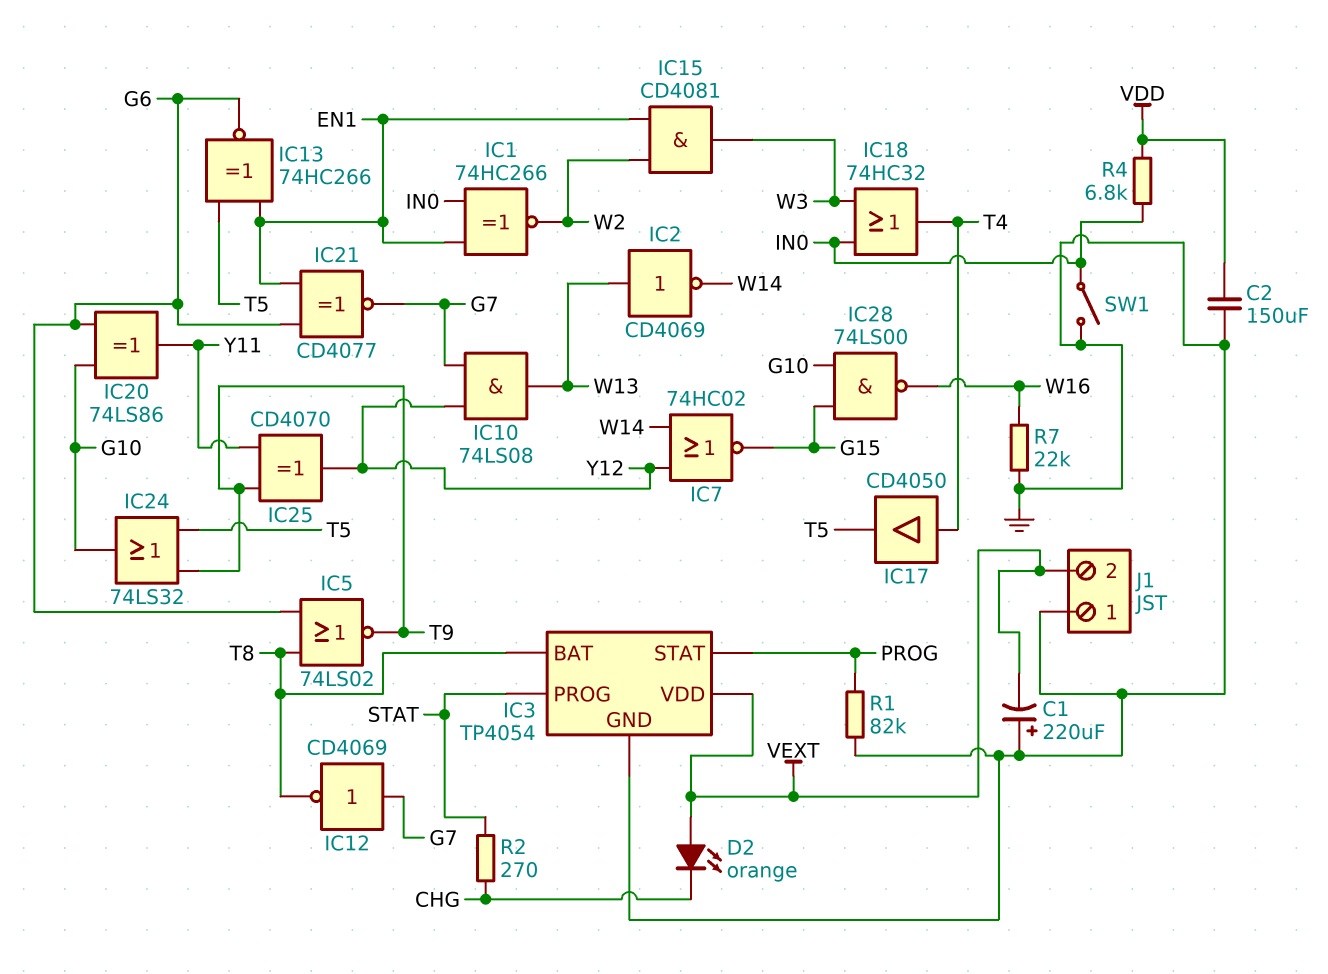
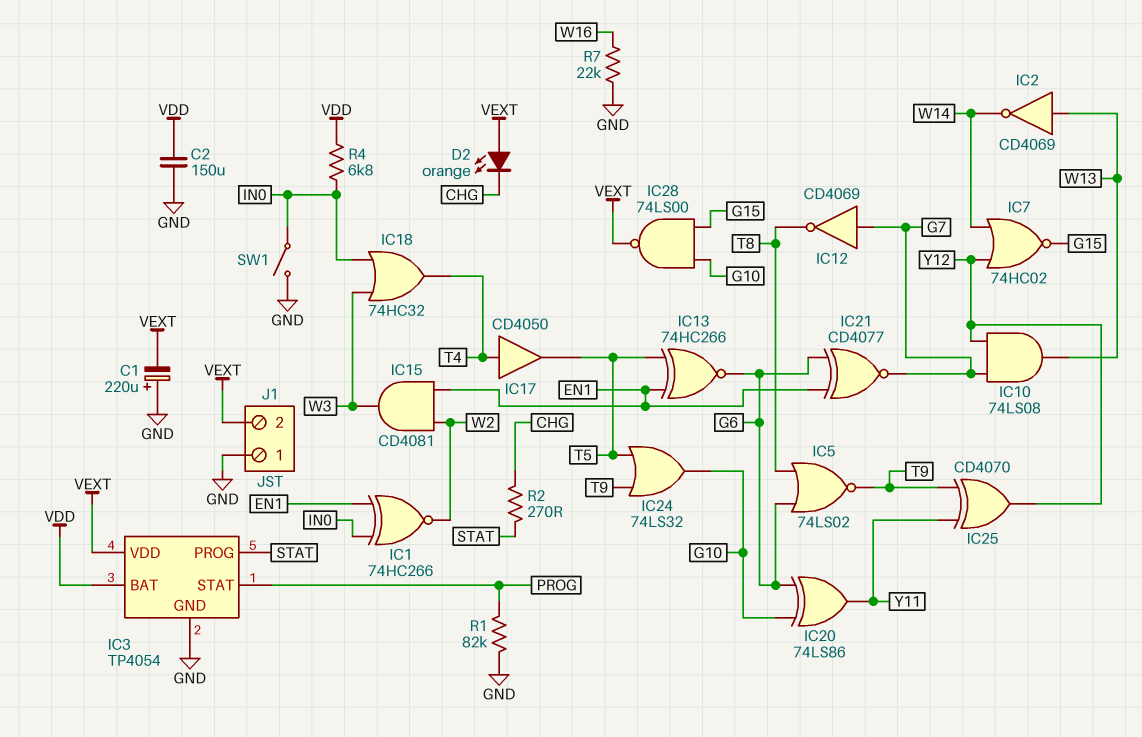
IC3 pin BAT: T8 -> VDD
IC28: NAND 74LS00 (in G10, in G15, out W16) -> NAND 74LS00 (in G10, in G15, out VEXT)

